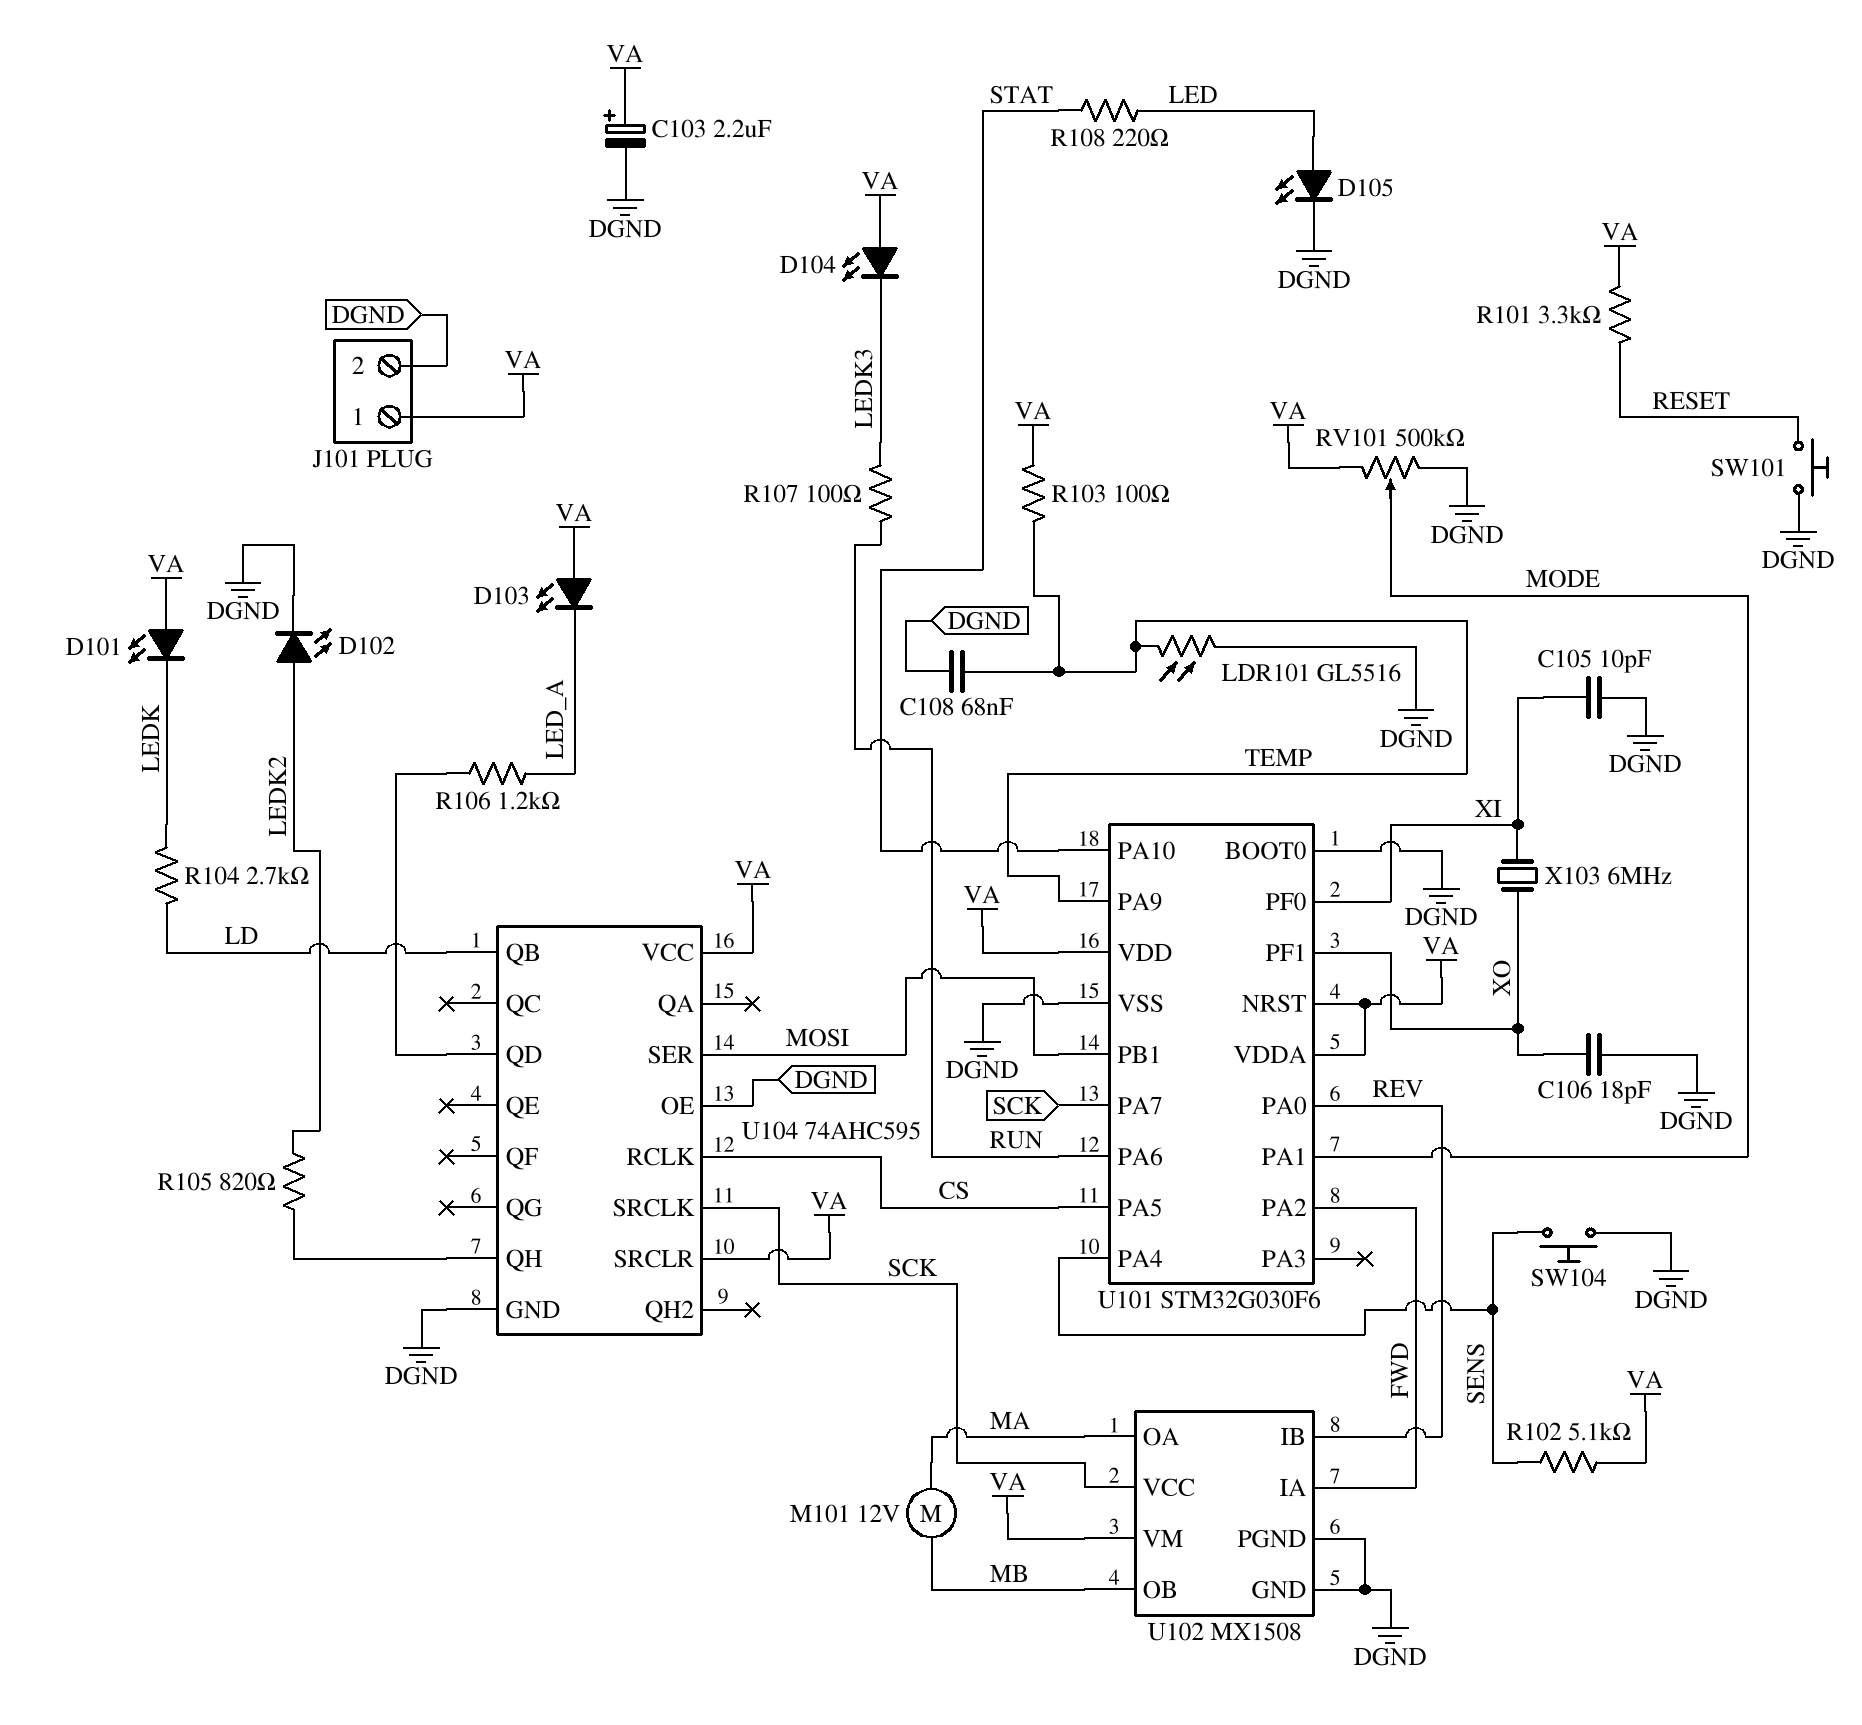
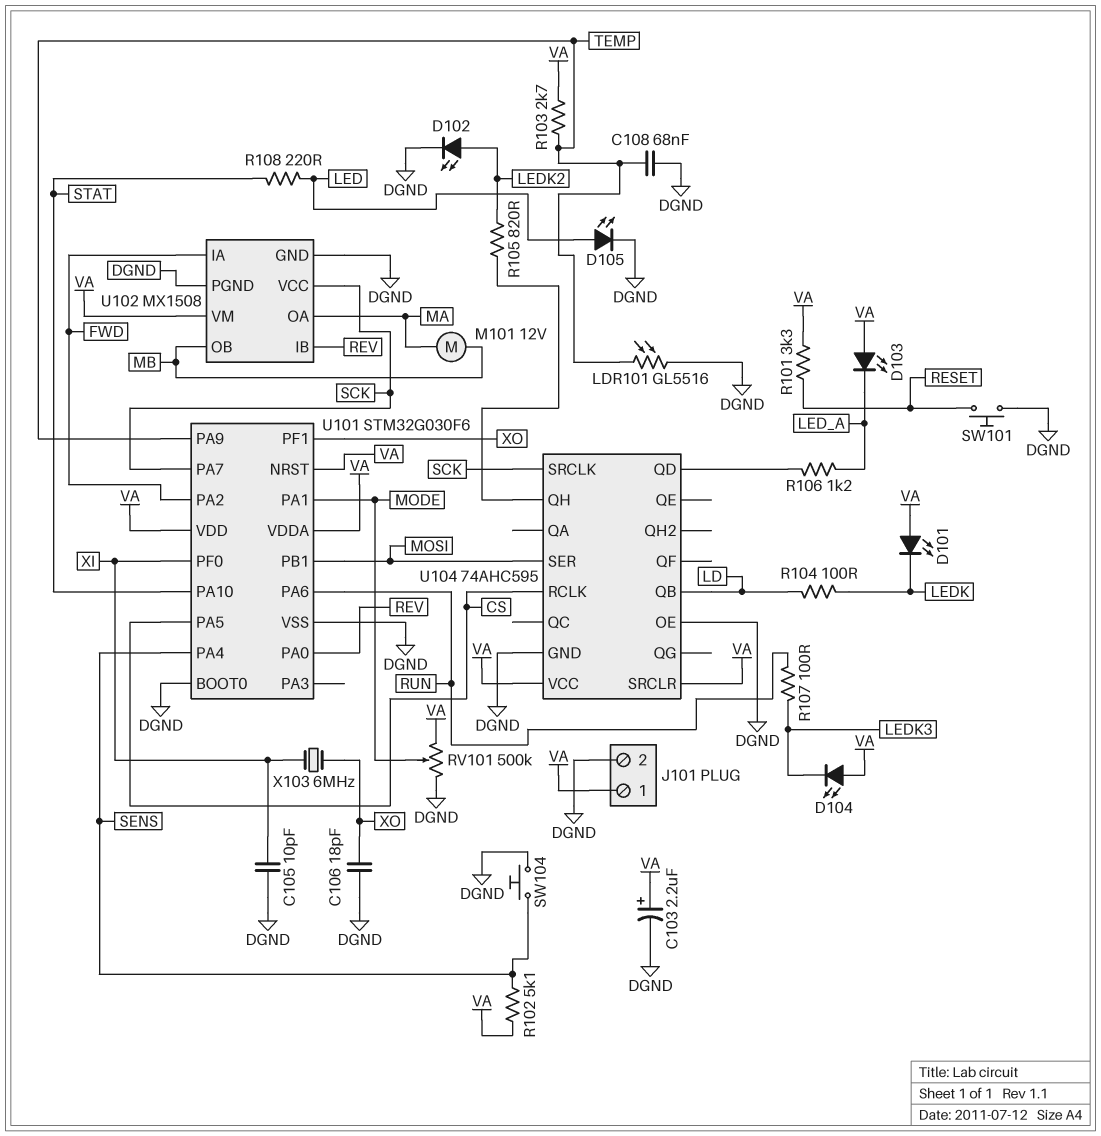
R103: 100 (TEMP, VA) -> 2.7k (TEMP, VA)
R104: 2.7k (LD, LEDK) -> 100 (LD, LEDK)

